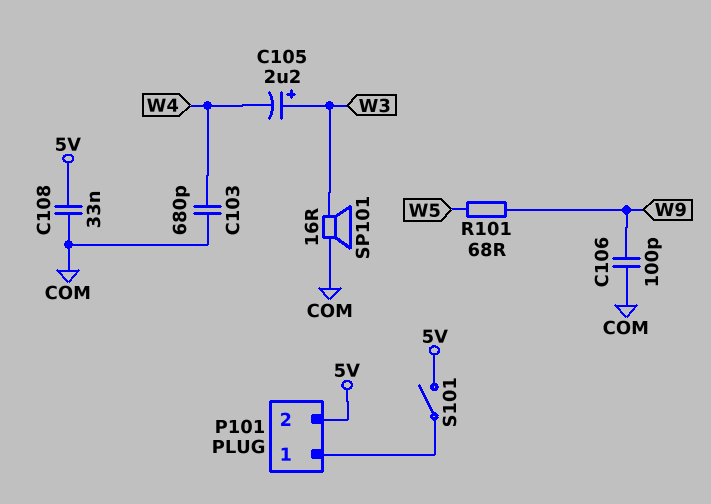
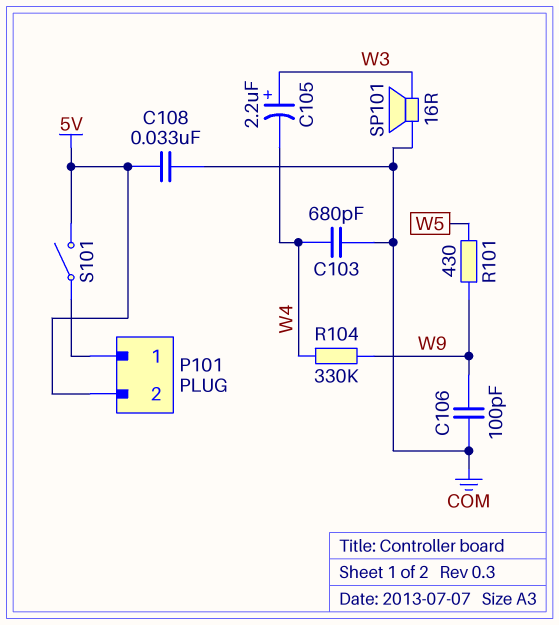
R101: 68 (W5, W9) -> 430 (W5, W9)
R104: none -> 330k (W4, W9)

